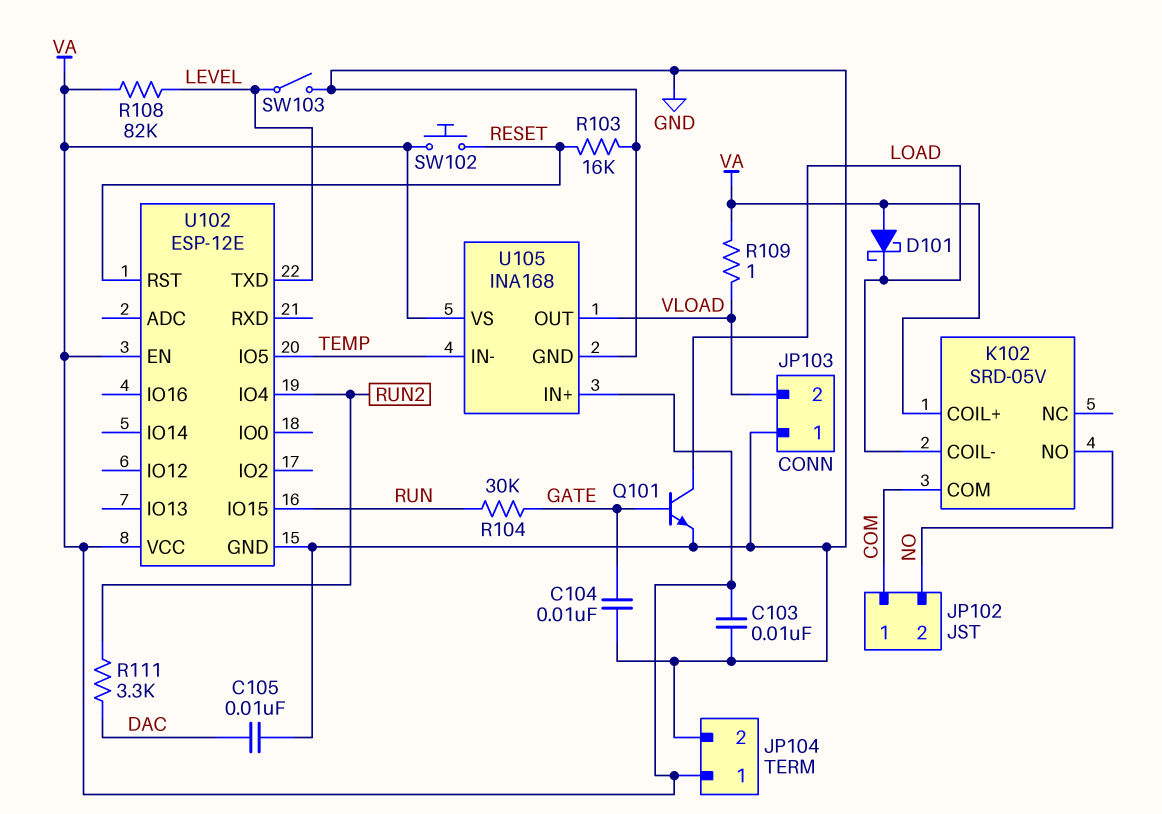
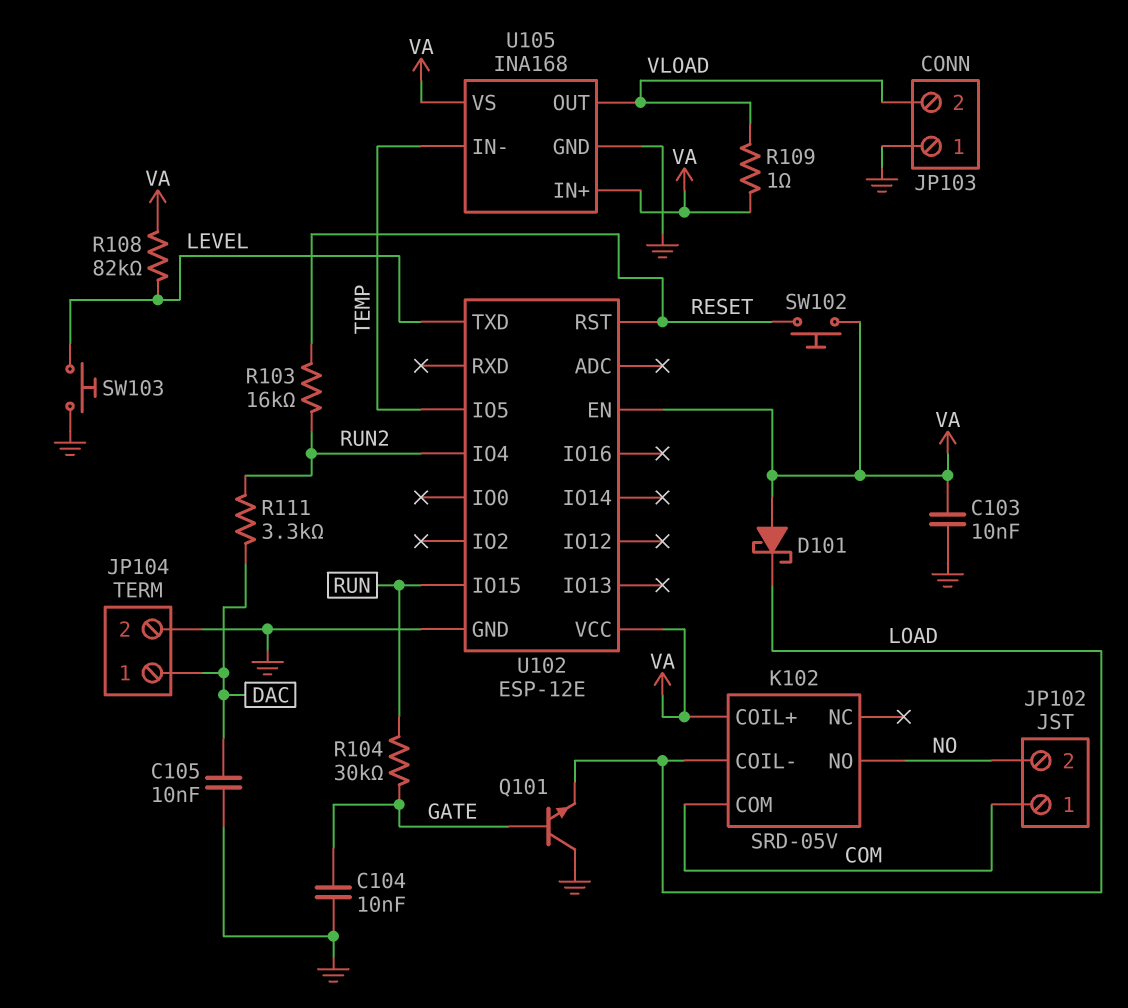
JP104 pin 1: VA -> DAC
Q101: NPN (B GATE, C LOAD, E GND) -> NPN (B GATE, C GND, E LOAD)
R103: 16k (GND, RESET) -> 16k (RESET, RUN2)
SW103: switch (GND, LEVEL) -> button (GND, LEVEL)

